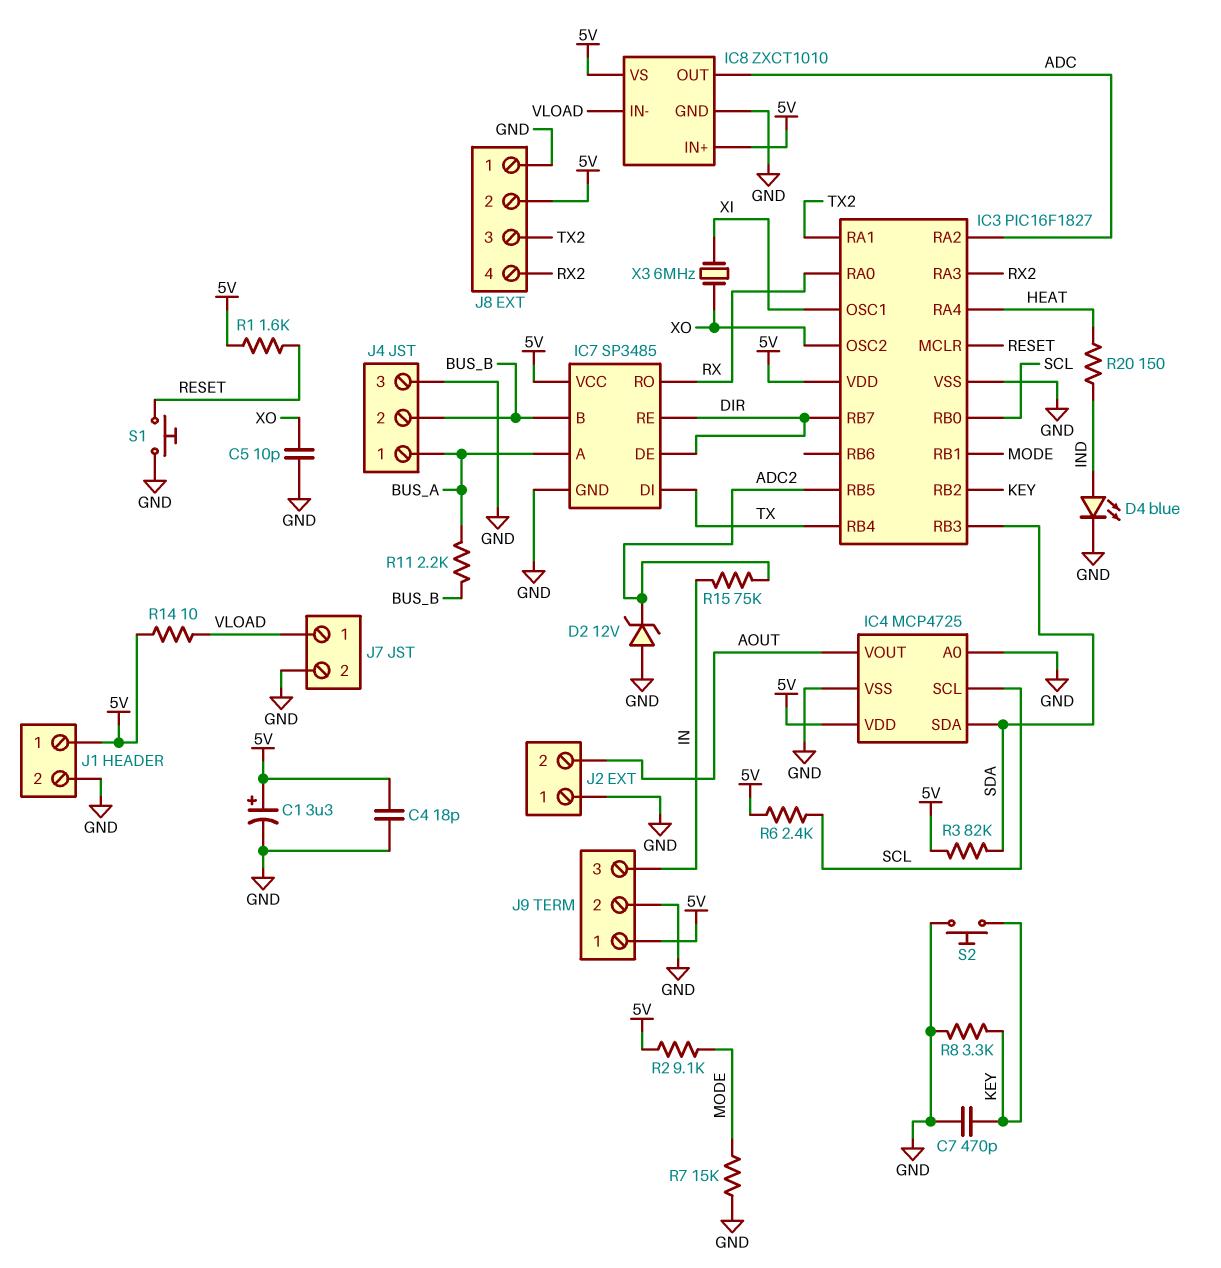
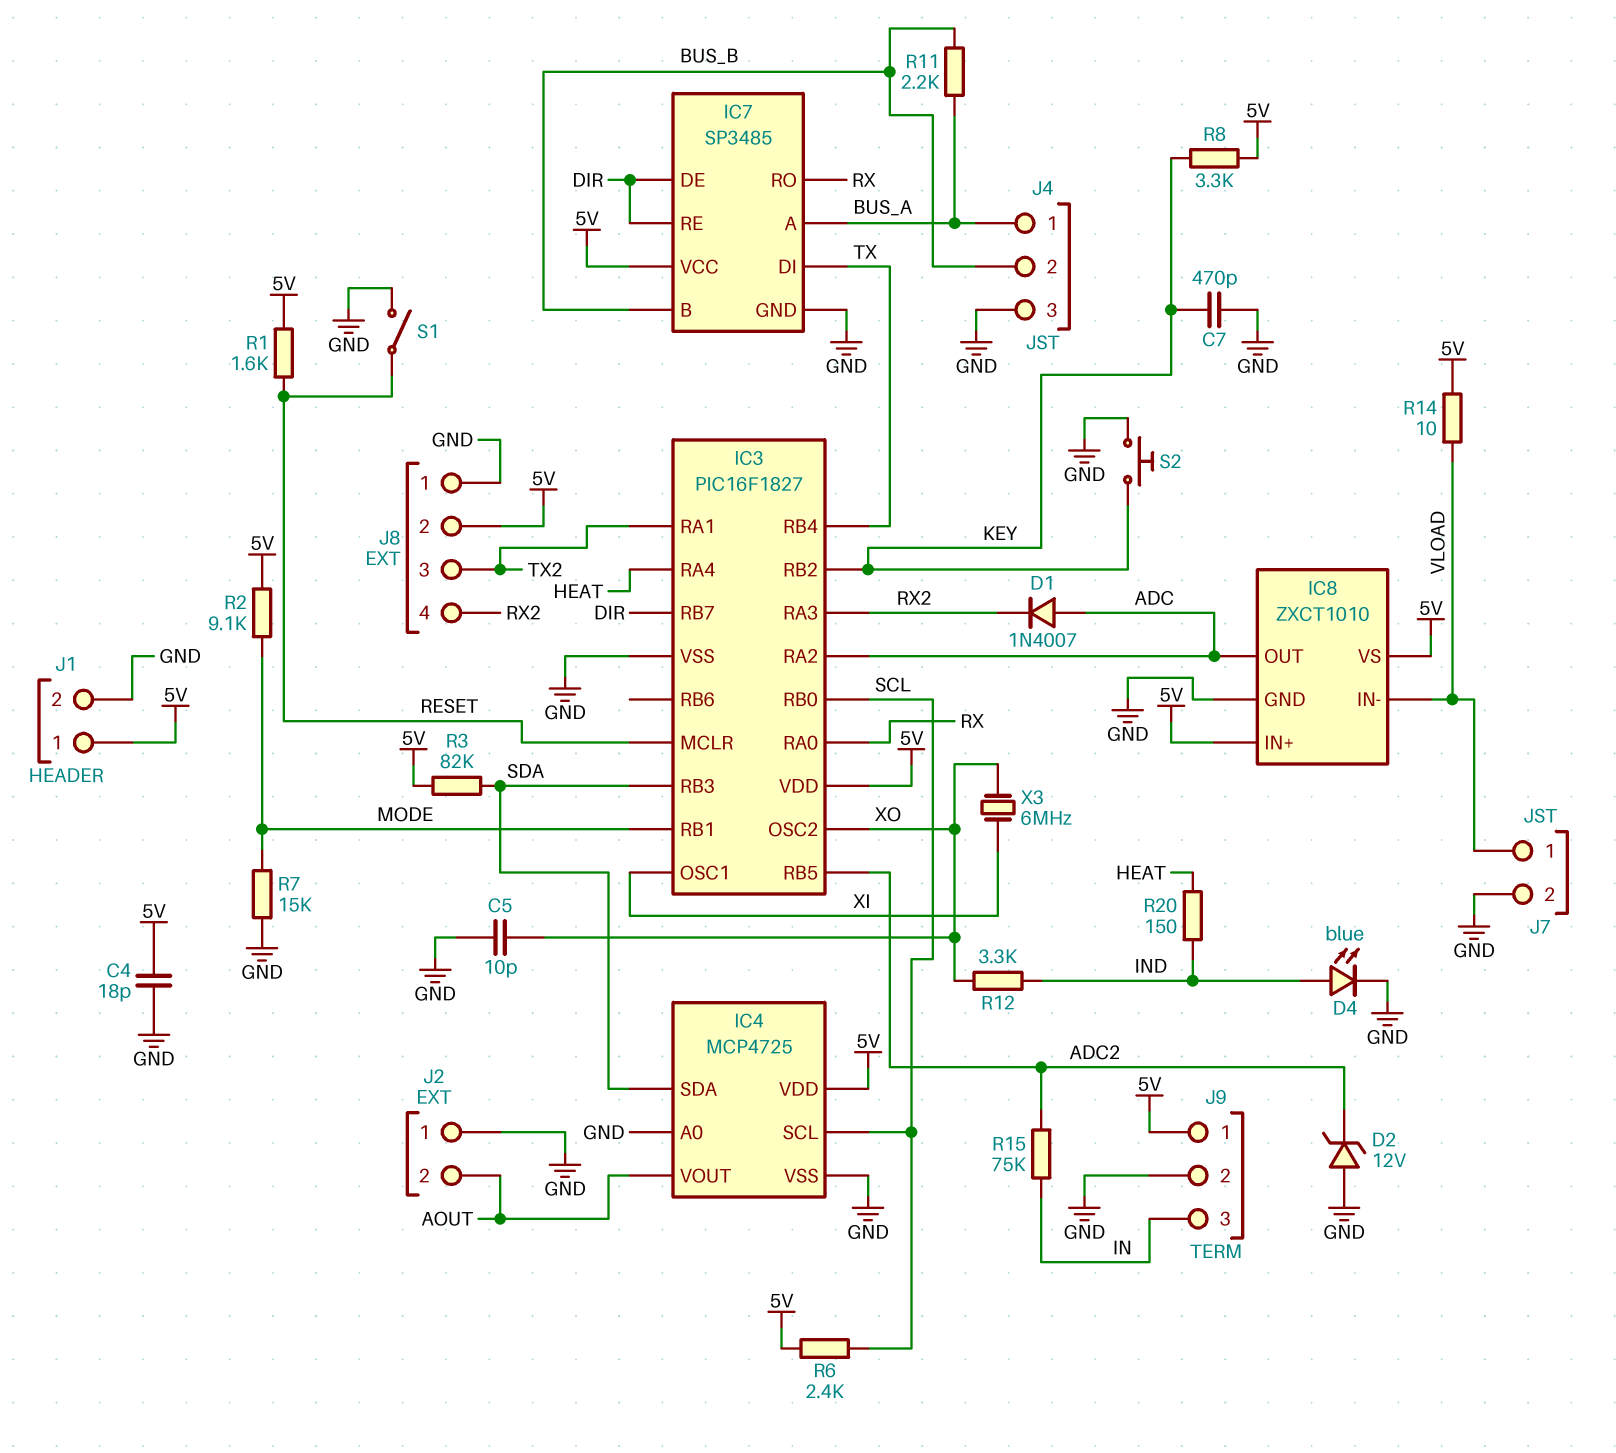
C1: 3.3uF (plus 5V, minus GND) -> none
D1: none -> diode 1N4007 (A ADC, K RX2)
R8: 3.3k (GND, KEY) -> 3.3k (5V, KEY)
R12: none -> 3.3k (IND, XO)
S1: button (GND, RESET) -> switch (GND, RESET)

